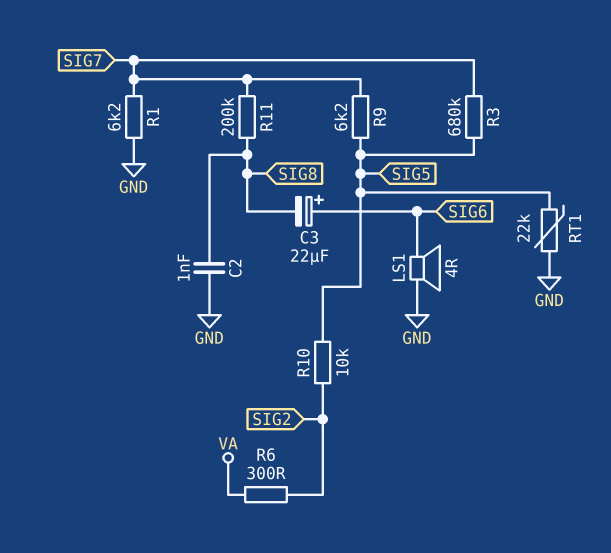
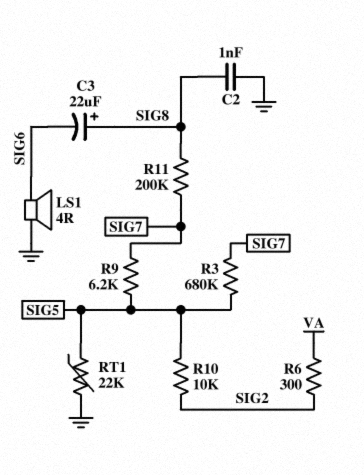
C3: 22uF (plus SIG6, minus SIG8) -> 22uF (plus SIG8, minus SIG6)
R1: 6.2k (GND, SIG7) -> none

